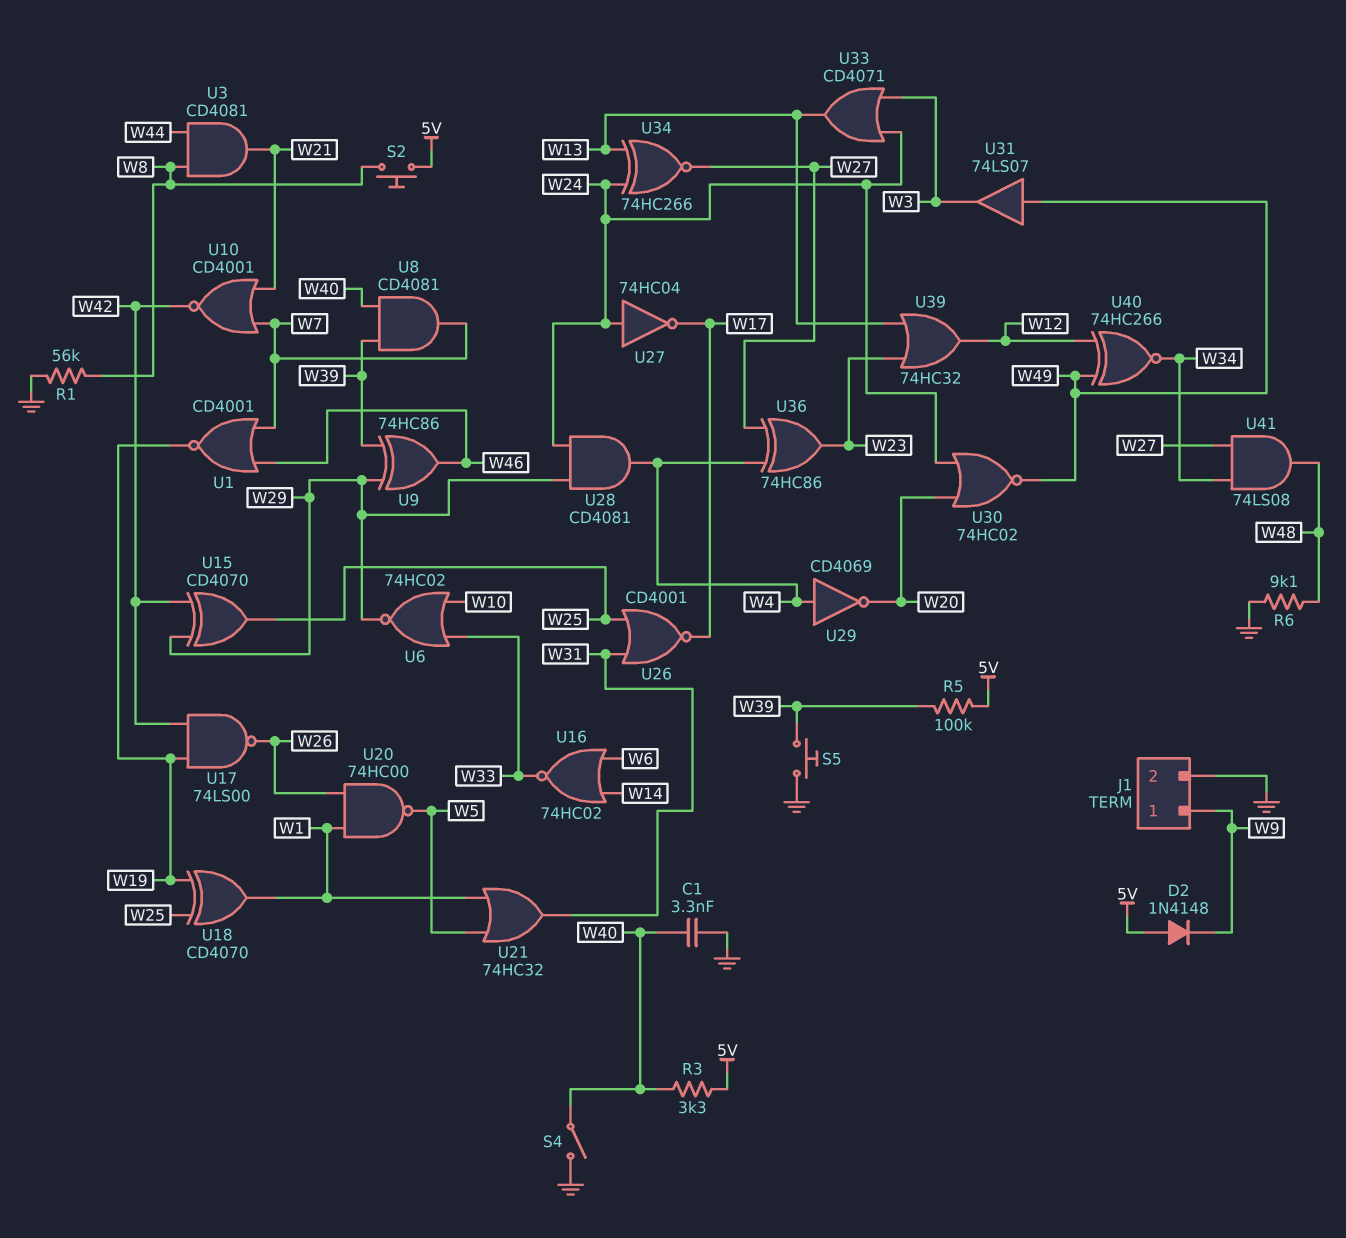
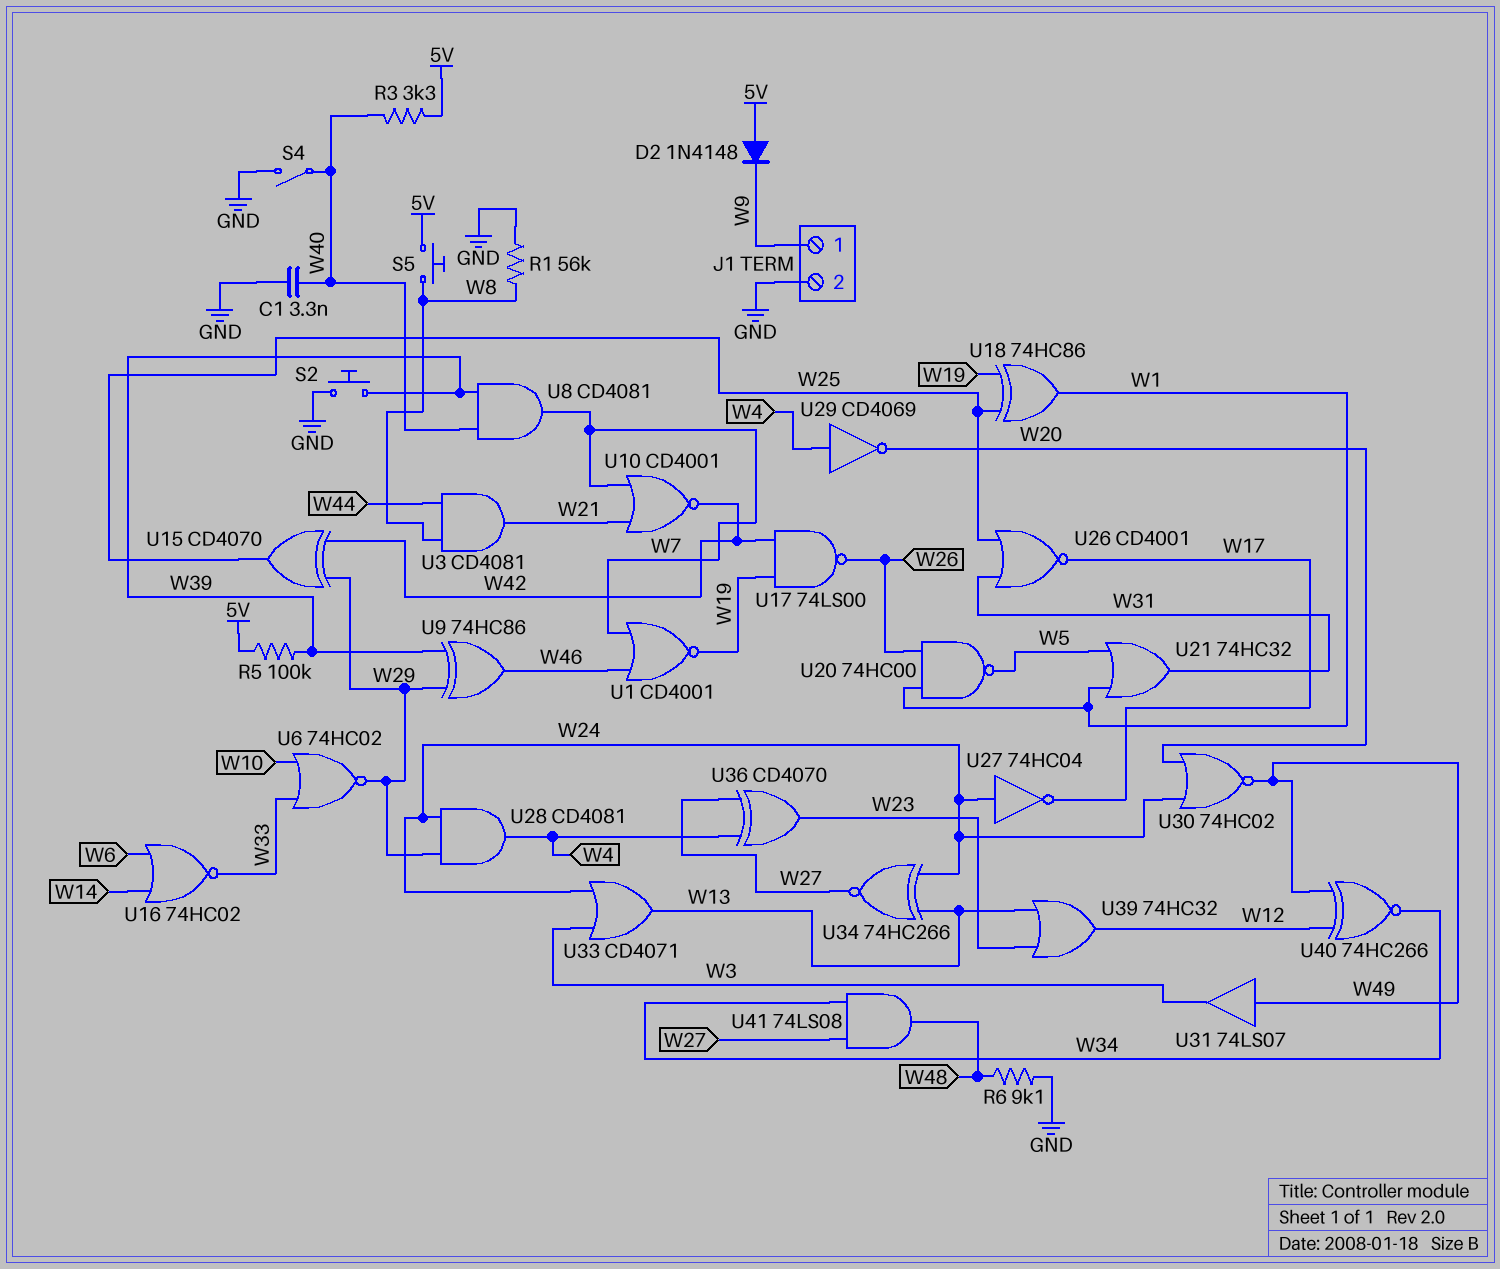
S2: button (5V, W8) -> button (GND, W39)
S5: button (GND, W39) -> button (5V, W8)
U18: XOR CD4070 (in W19, in W25, out W1) -> XOR 74HC86 (in W19, in W25, out W1)
U36: XOR 74HC86 (in W4, in W27, out W23) -> XOR CD4070 (in W4, in W27, out W23)

